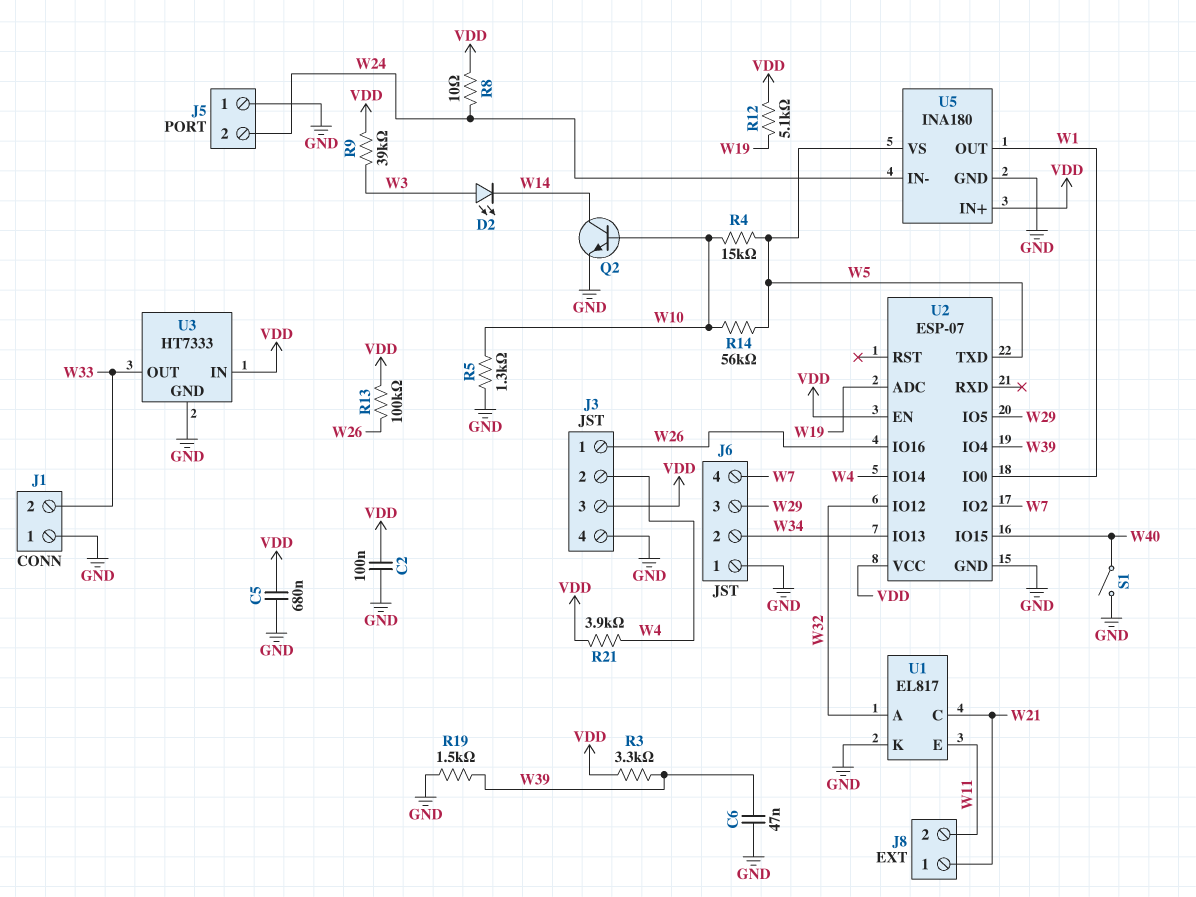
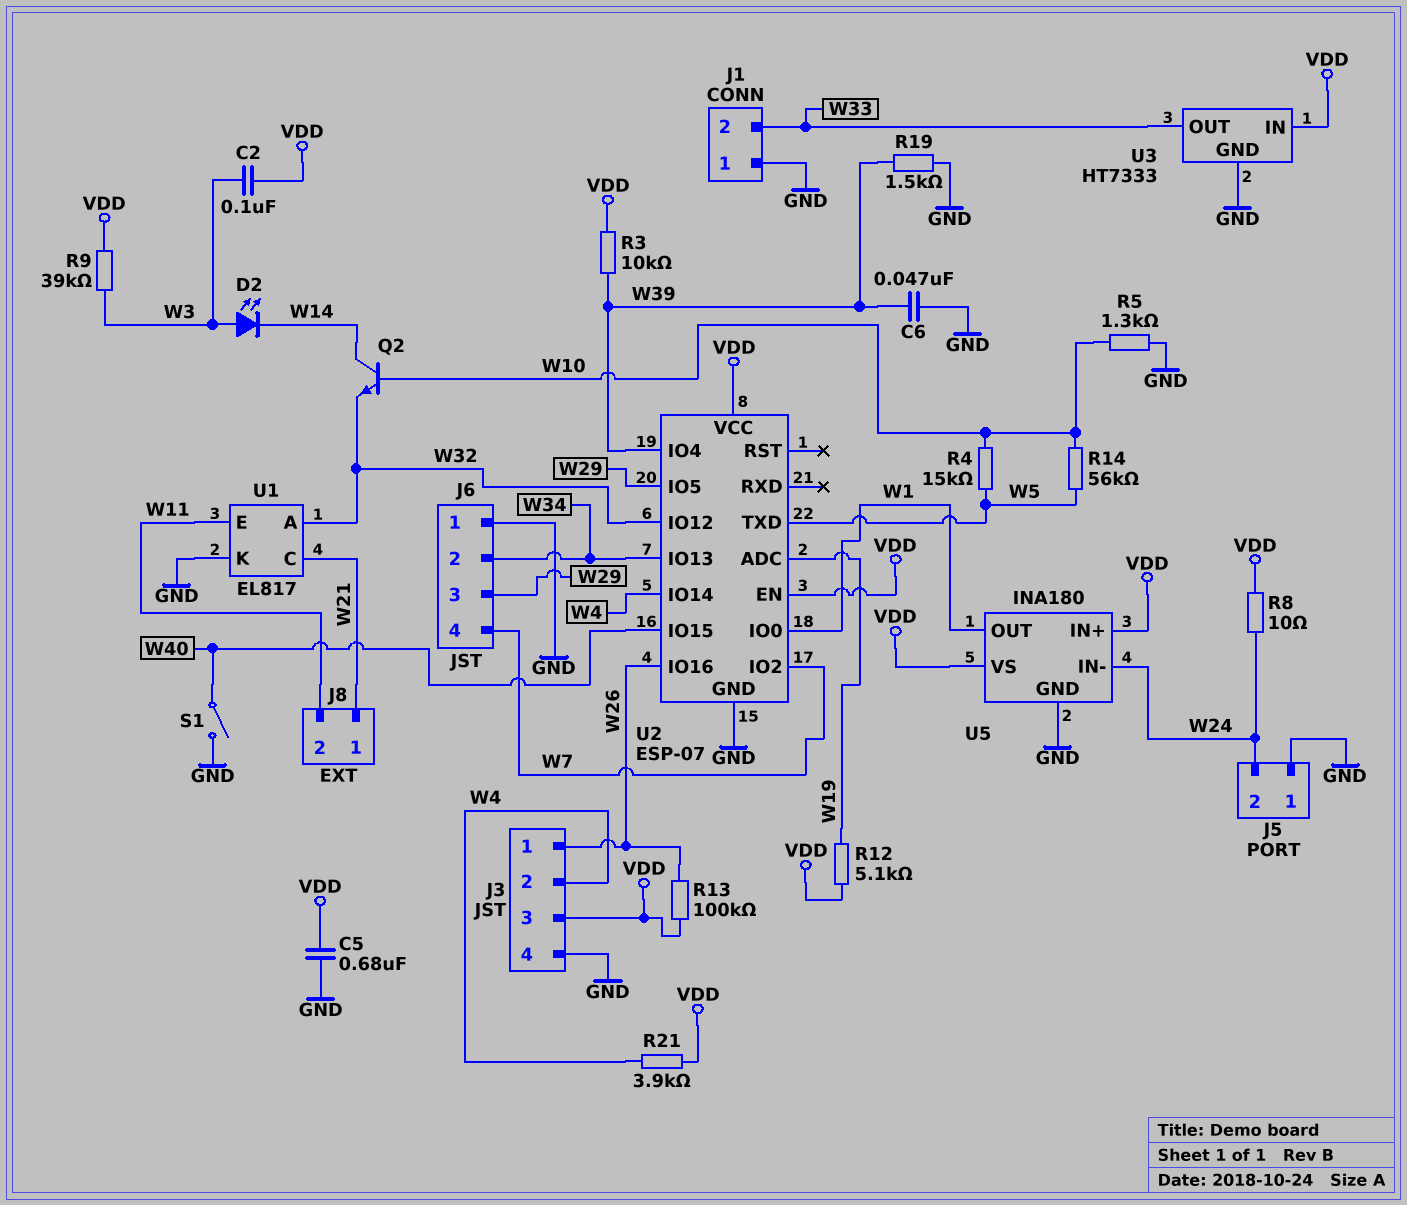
C2: 100nF (GND, VDD) -> 100nF (VDD, W3)
Q2: NPN (B W10, C W14, E GND) -> NPN (B W10, C W14, E W32)
R3: 3.3k (VDD, W39) -> 10k (VDD, W39)
U5 pin VS: W5 -> VDD

